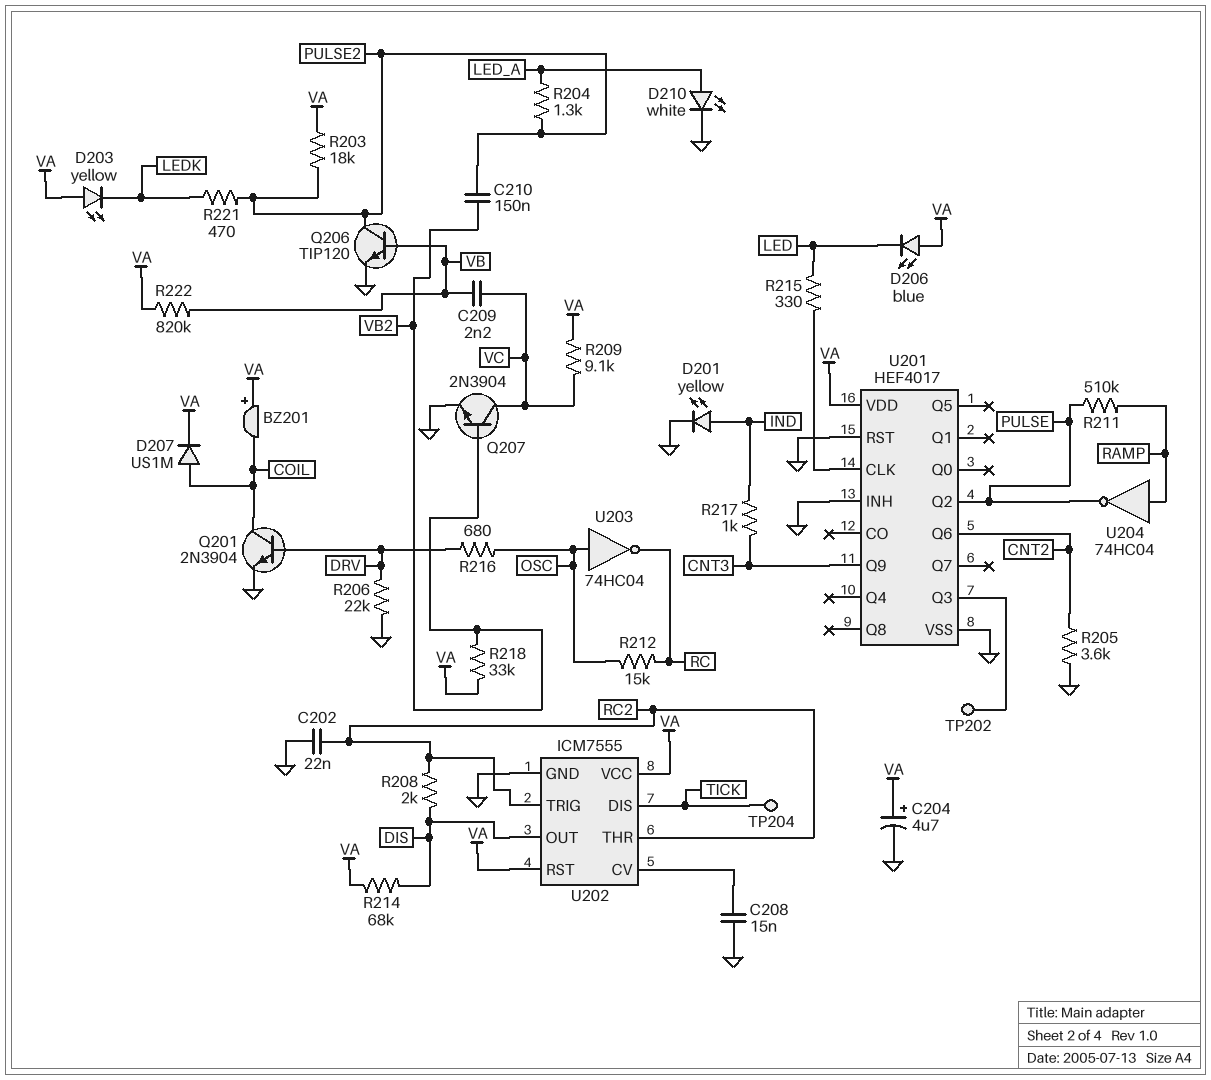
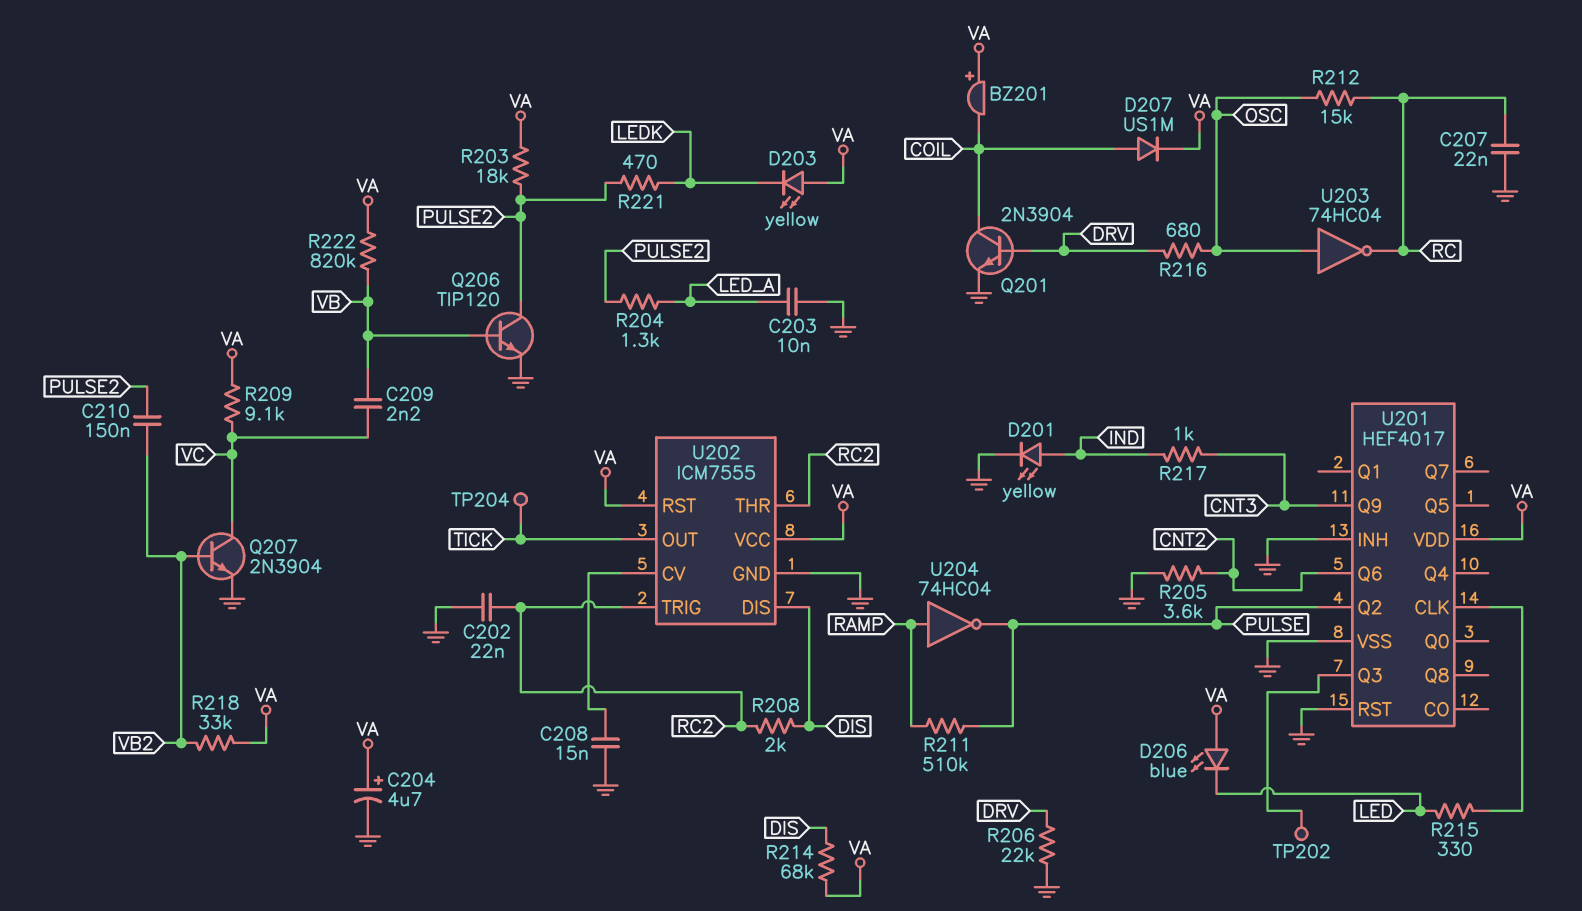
C203: none -> 10nF (GND, LED_A)
C207: none -> 22nF (GND, RC)
D210: LED white (A LED_A, K GND) -> none
U202 pin DIS: TICK -> DIS
U202 pin OUT: DIS -> TICK

